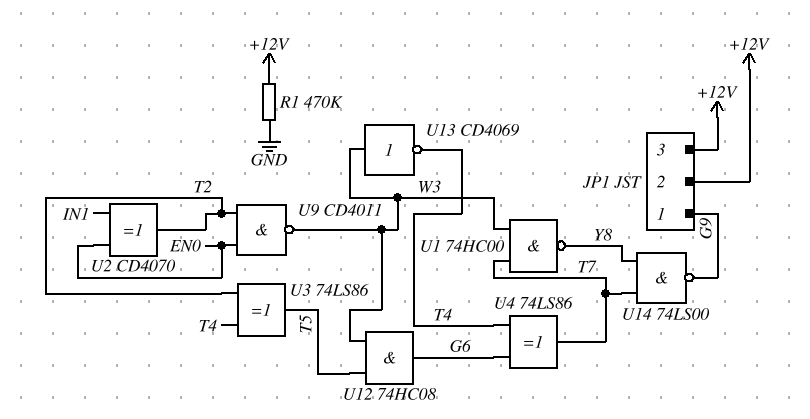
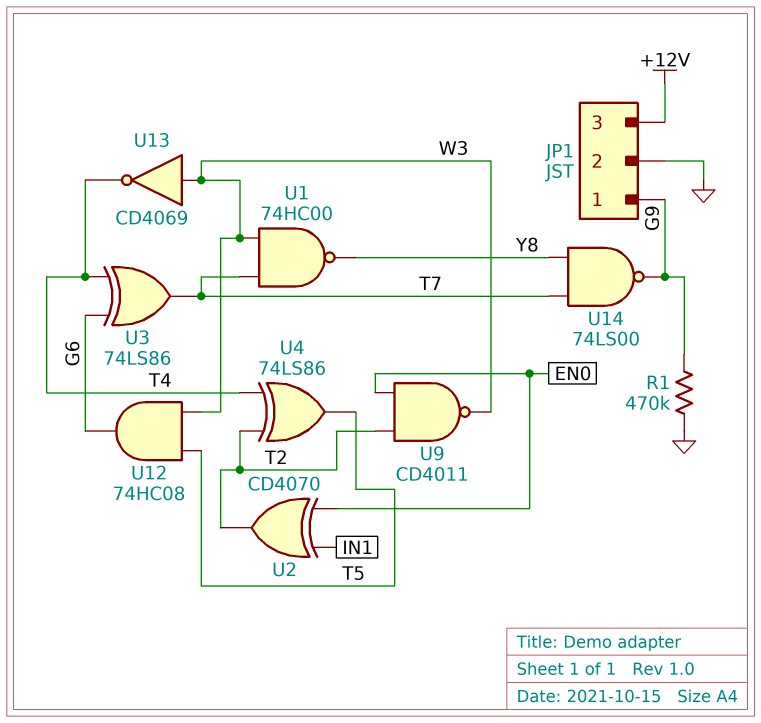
JP1 pin 2: +12V -> GND
R1: 470k (+12V, GND) -> 470k (G9, GND)
U3: XOR 74LS86 (in T2, in T4, out T5) -> XOR 74LS86 (in G6, in T4, out T7)
U4: XOR 74LS86 (in G6, in T4, out T7) -> XOR 74LS86 (in T2, in T4, out T5)

